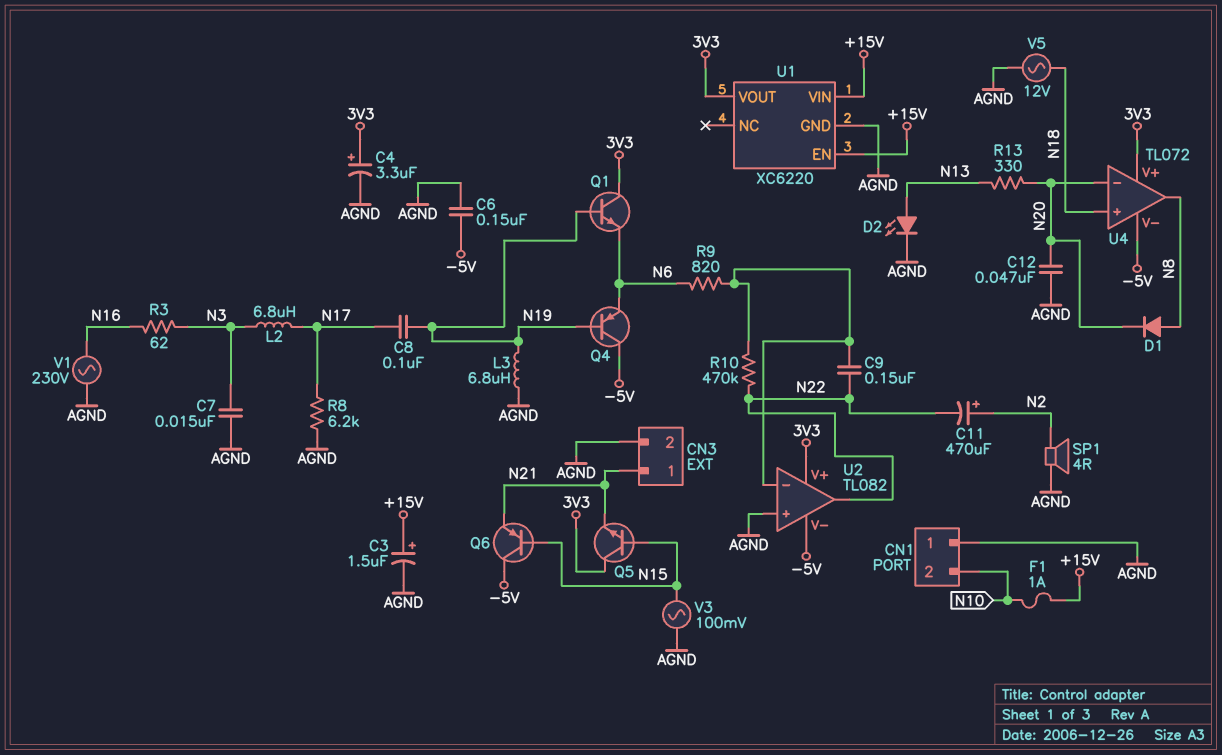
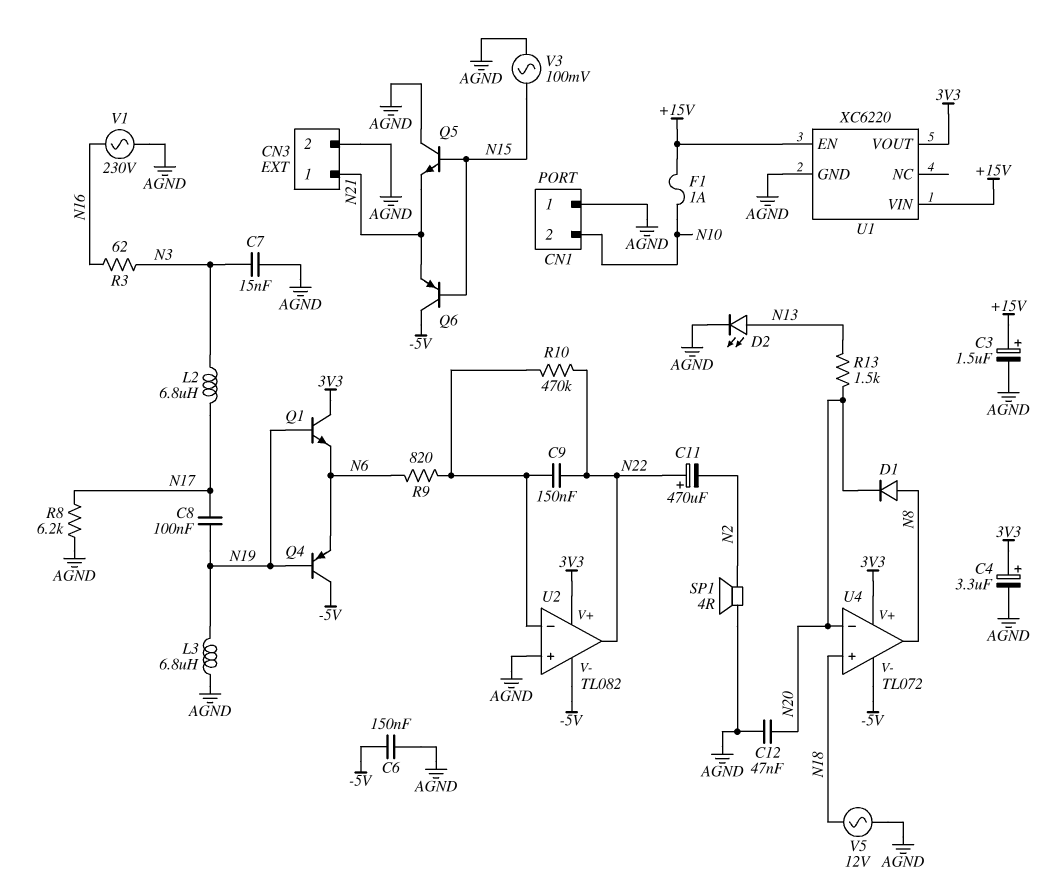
C11: 470uF (plus N2, minus N22) -> 470uF (plus N22, minus N2)
Q5: NPN (B N15, C 3V3, E N21) -> NPN (B N15, C AGND, E N21)
R13: 330 (N13, N20) -> 1.5k (N13, N20)

